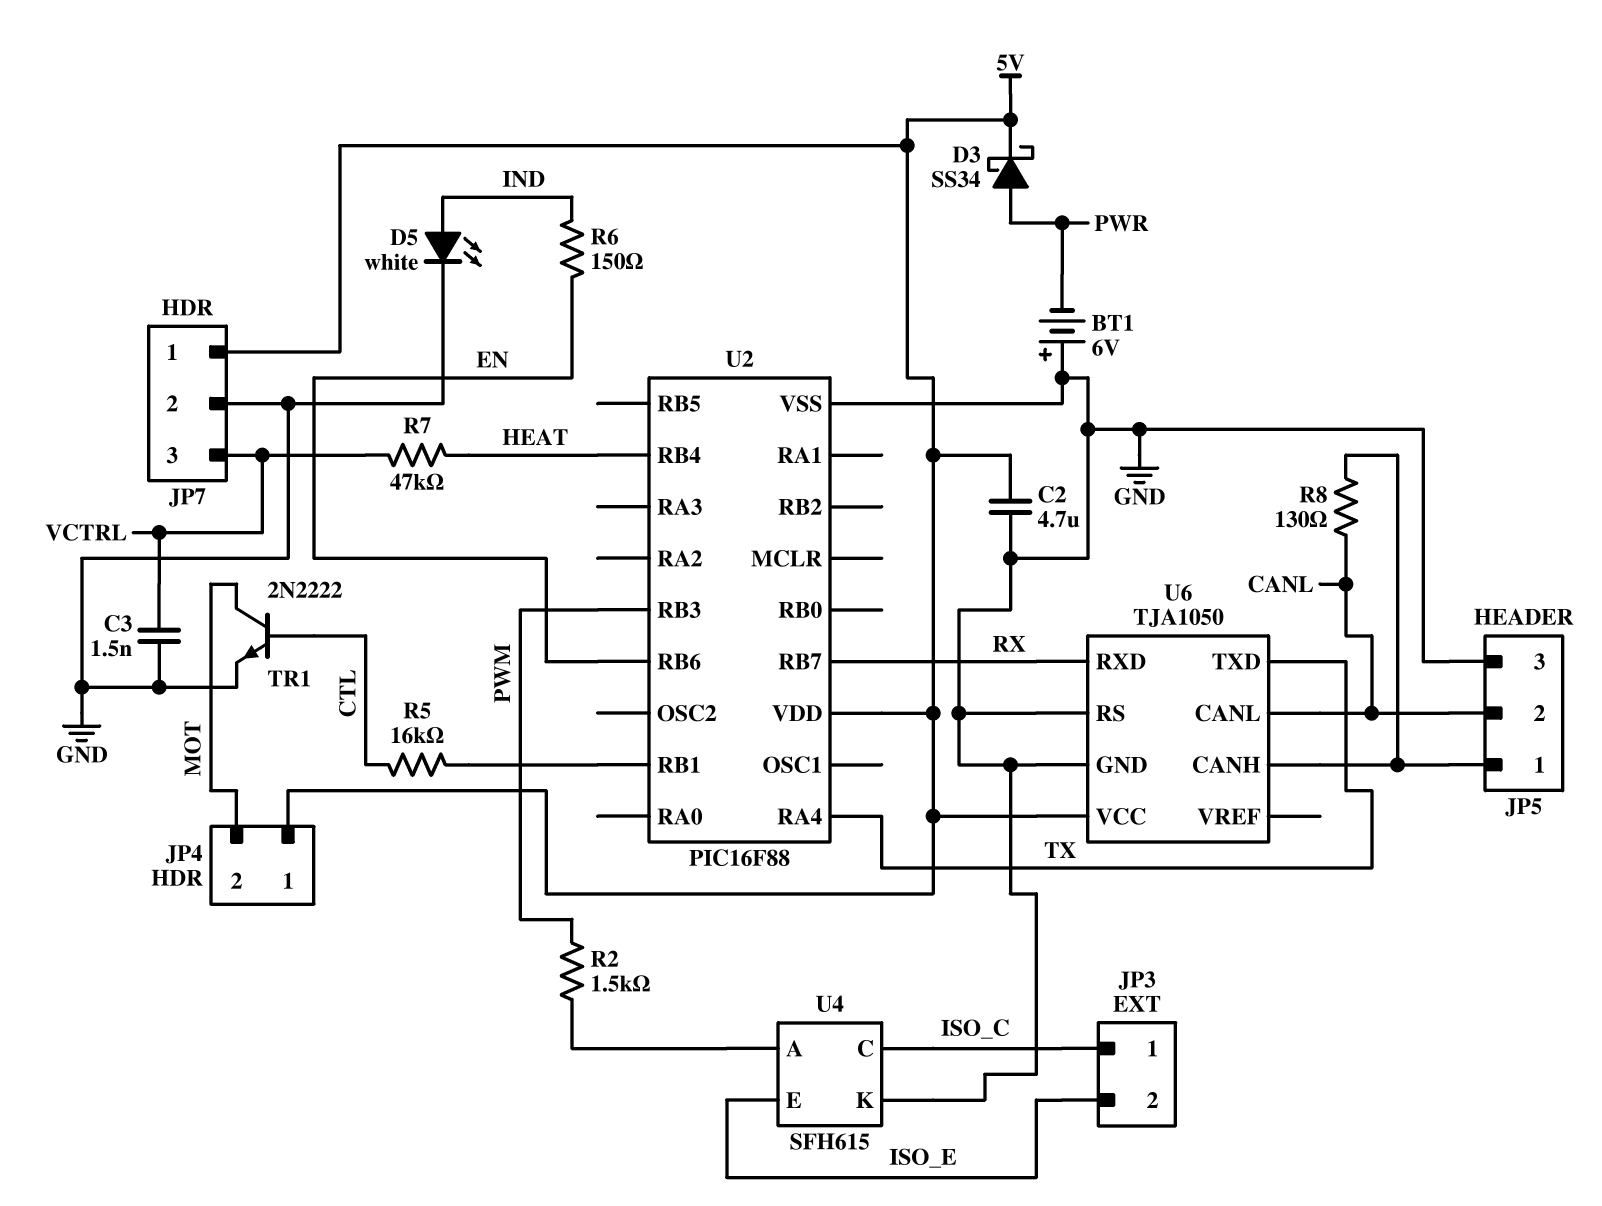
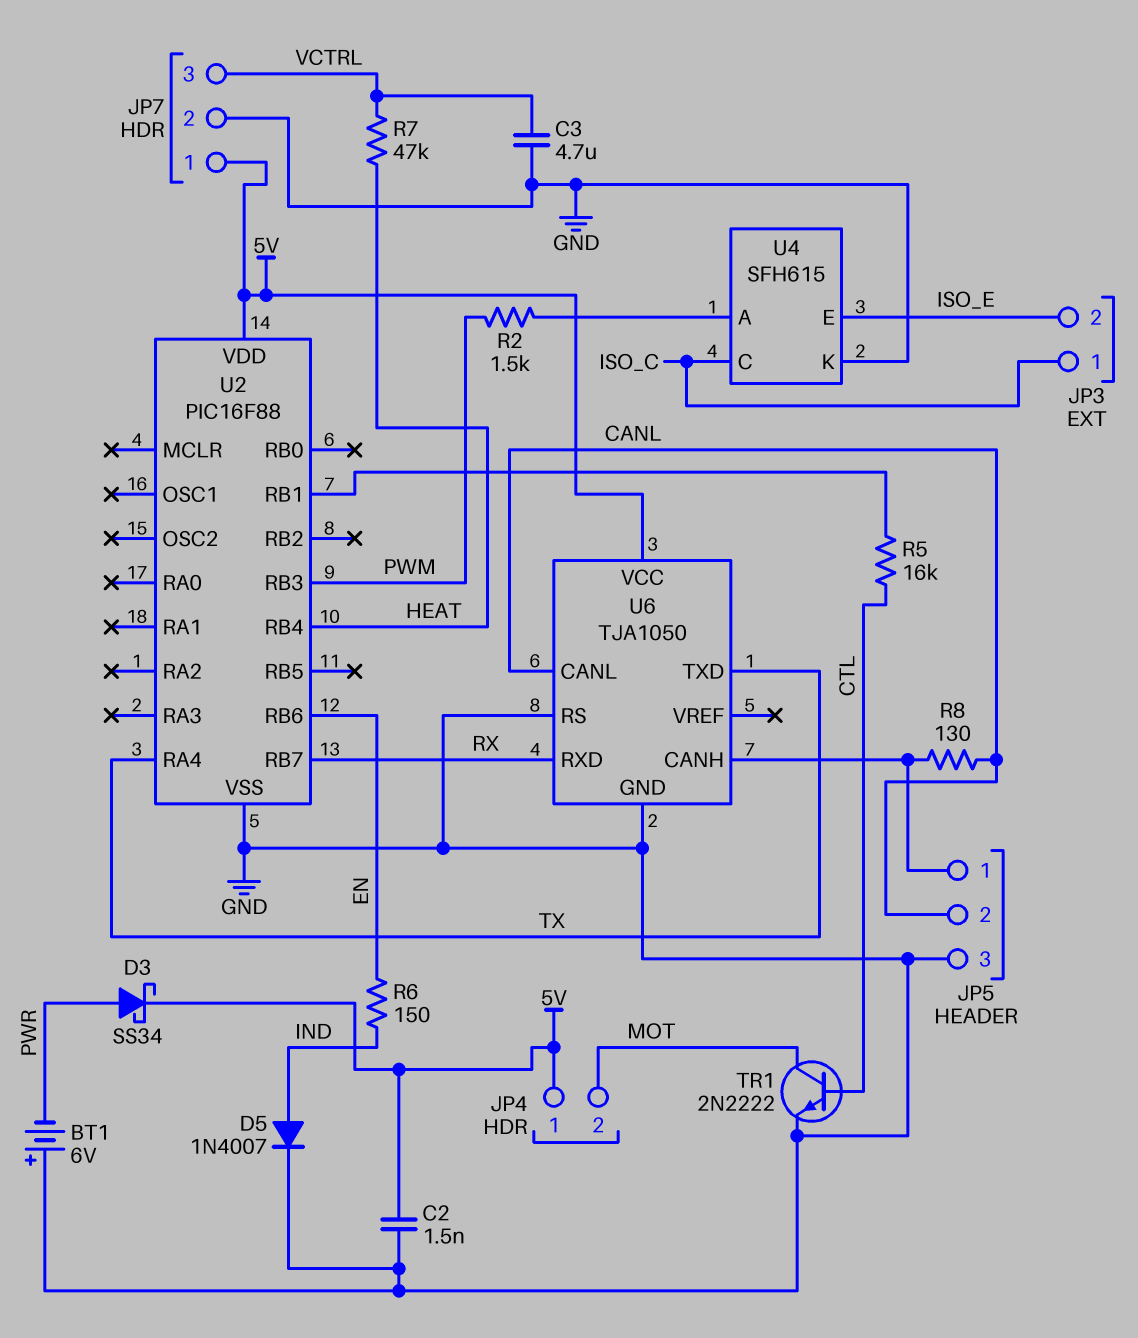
C2: 4.7uF (5V, GND) -> 1.5nF (5V, GND)
C3: 1.5nF (GND, VCTRL) -> 4.7uF (GND, VCTRL)
D5: LED white (A IND, K GND) -> diode 1N4007 (A IND, K GND)

